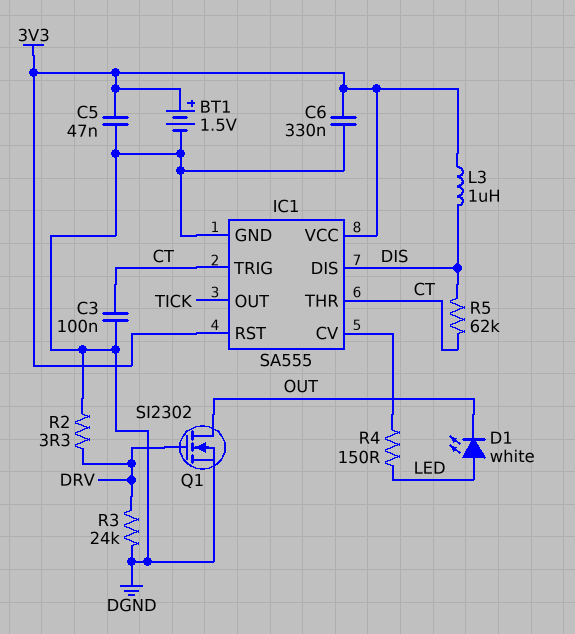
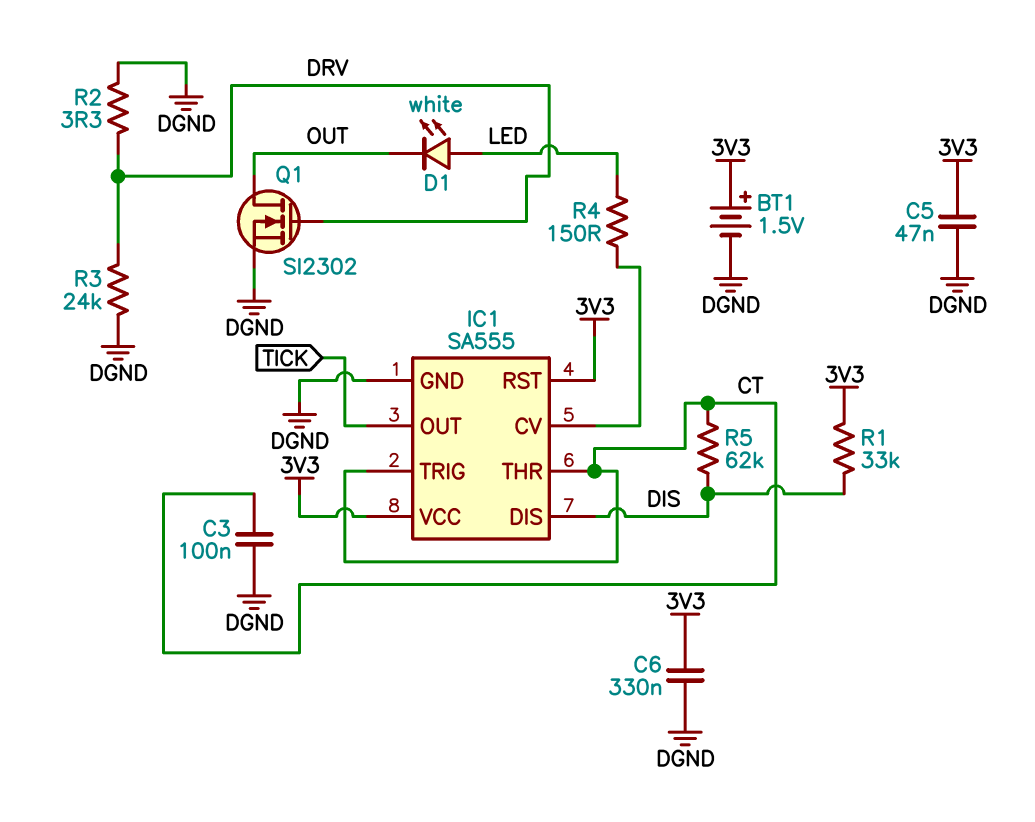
L3: 1uH (3V3, DIS) -> none
R1: none -> 33k (3V3, DIS)

